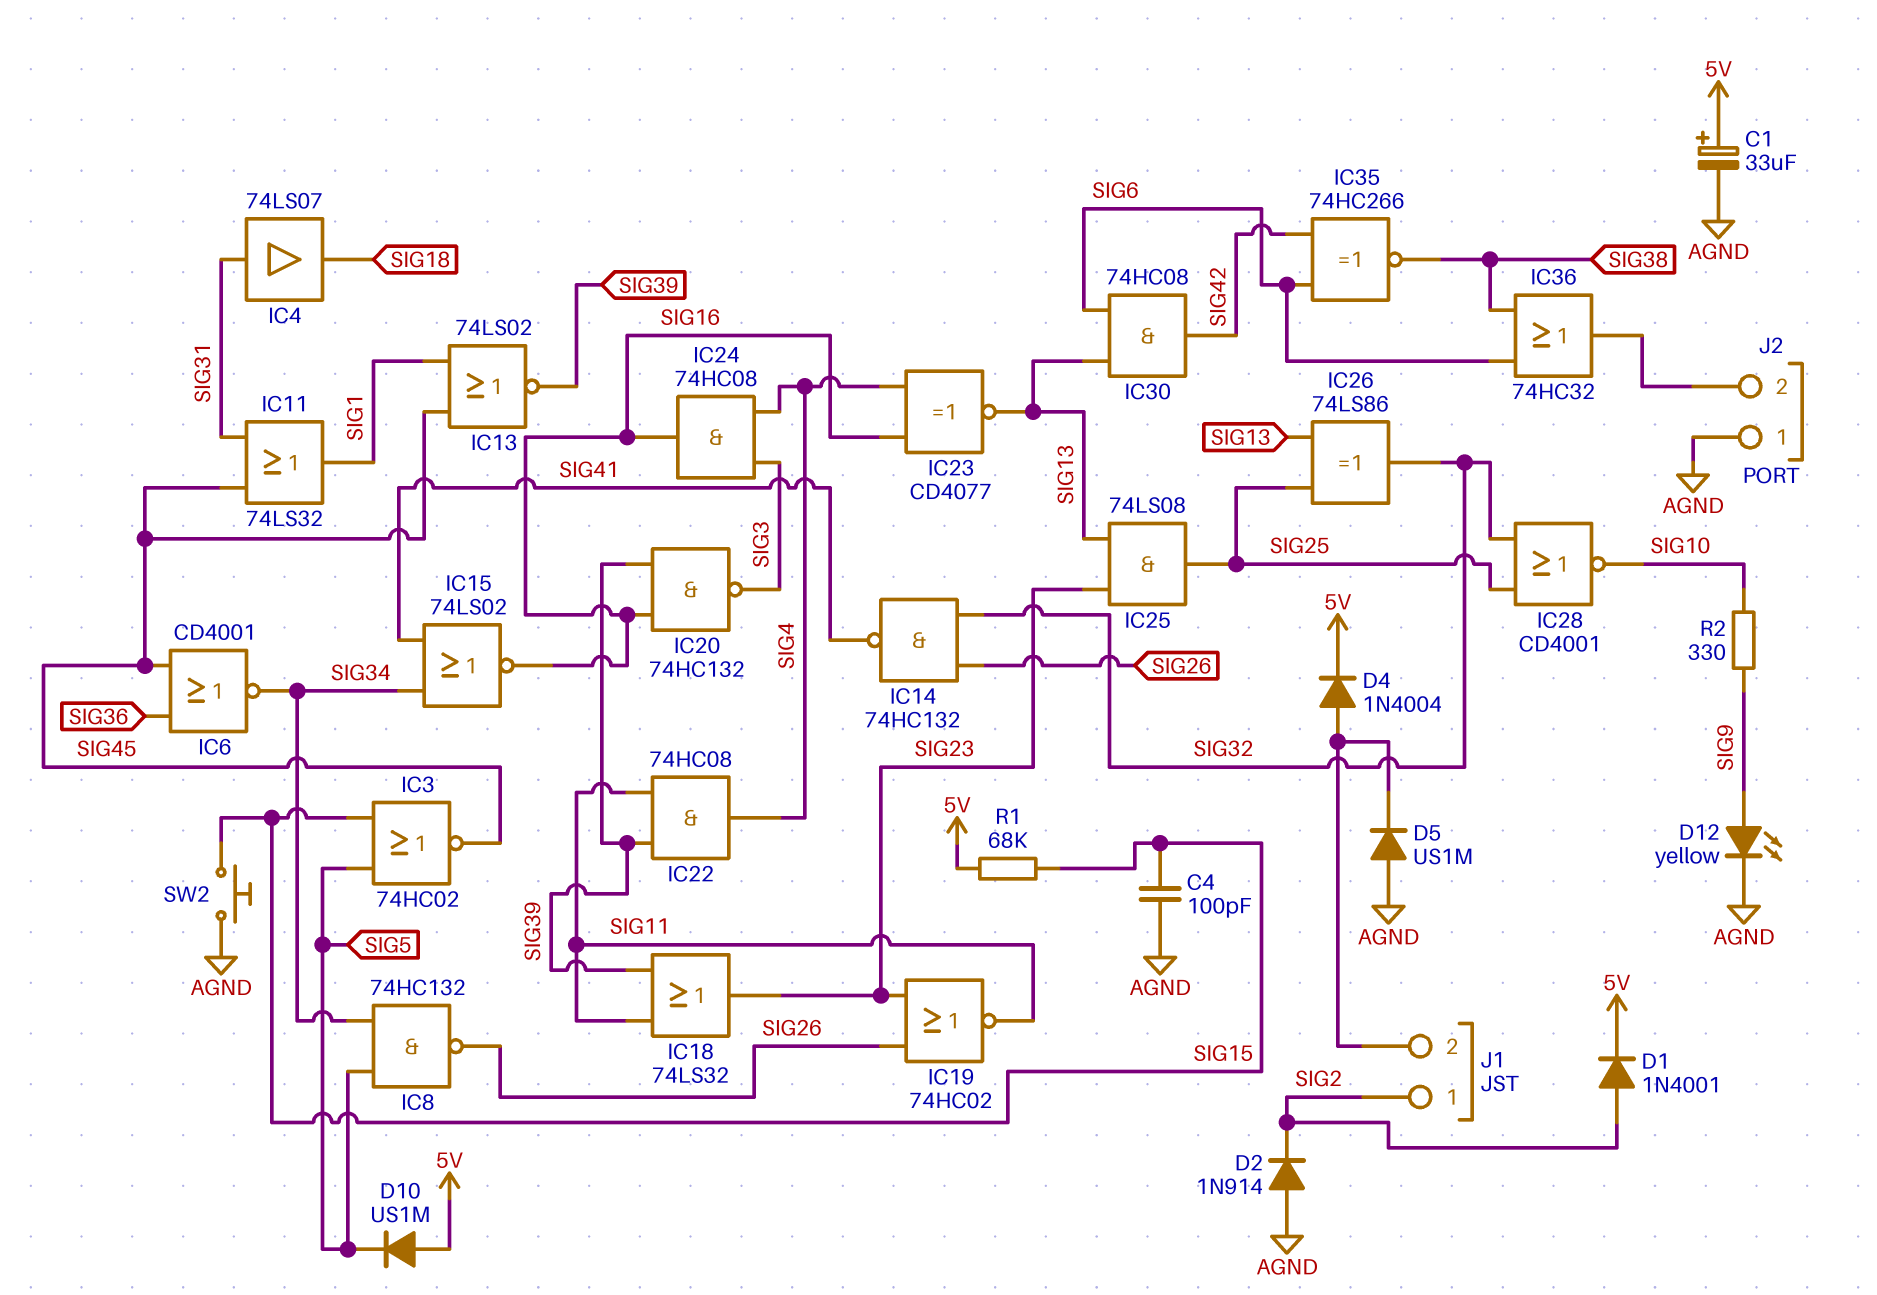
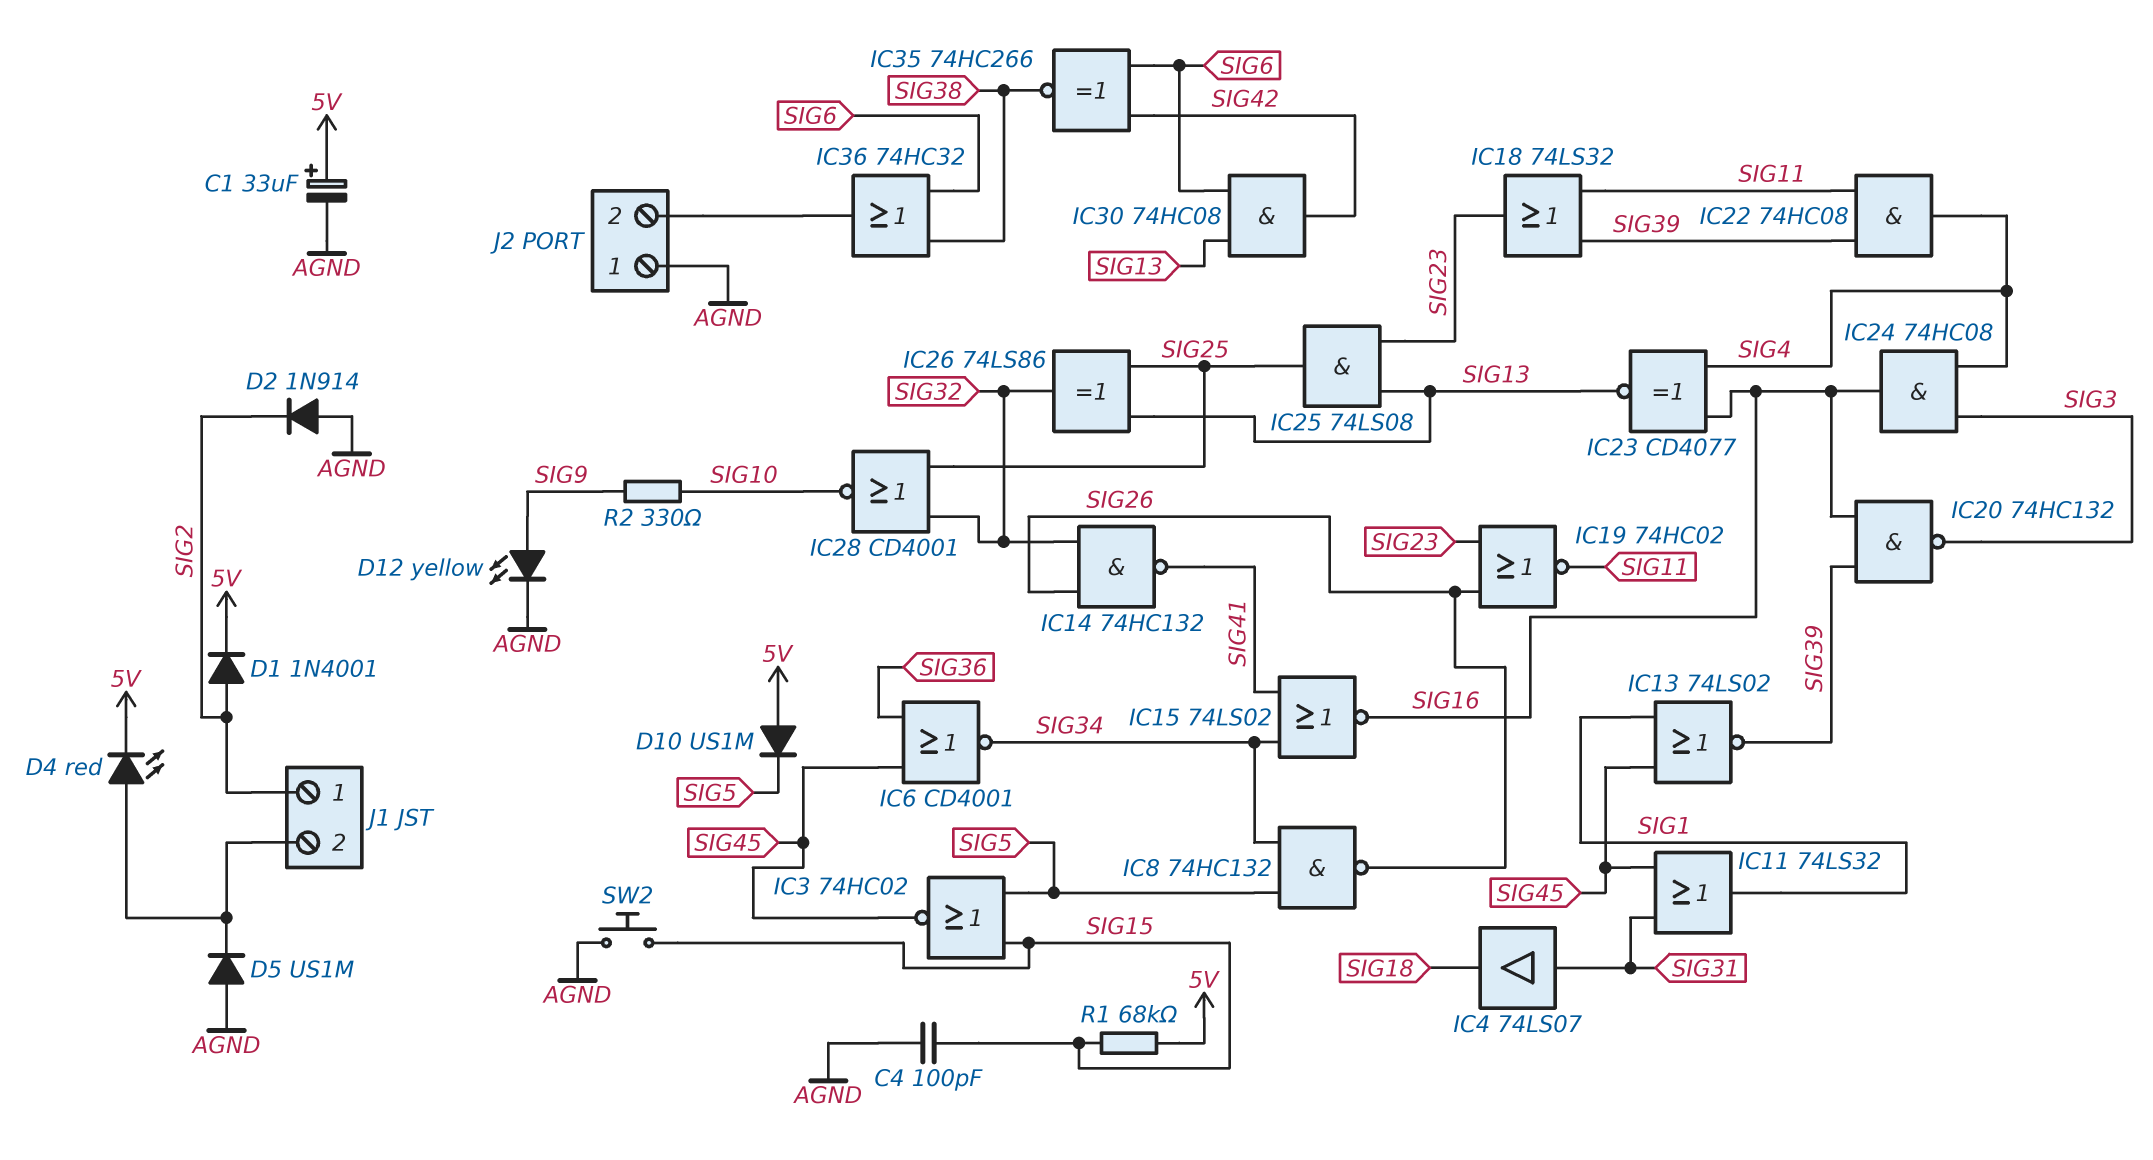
D4: diode 1N4004 (A J1/2, K 5V) -> LED red (A J1/2, K 5V)

